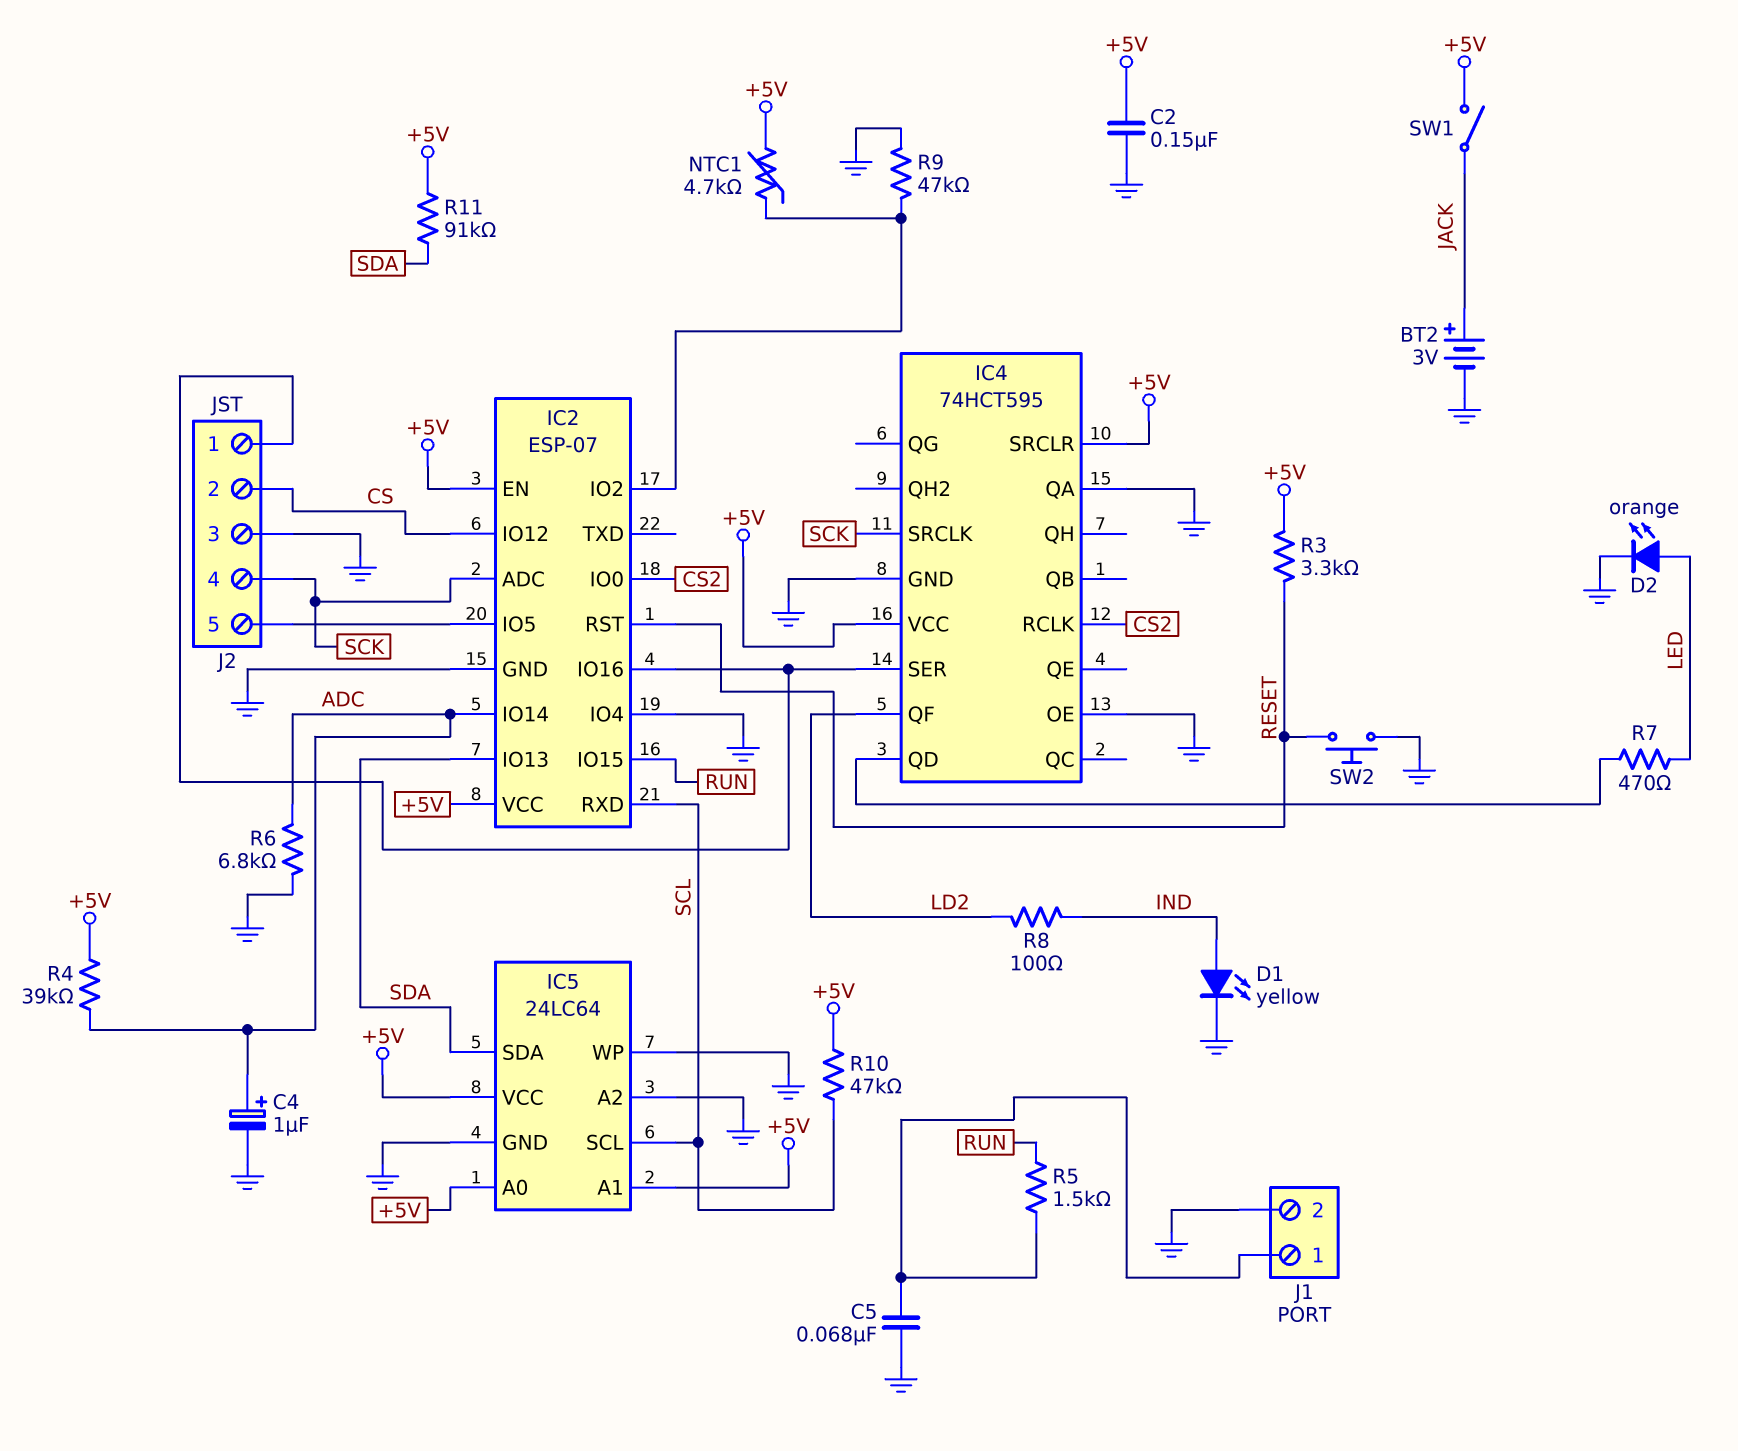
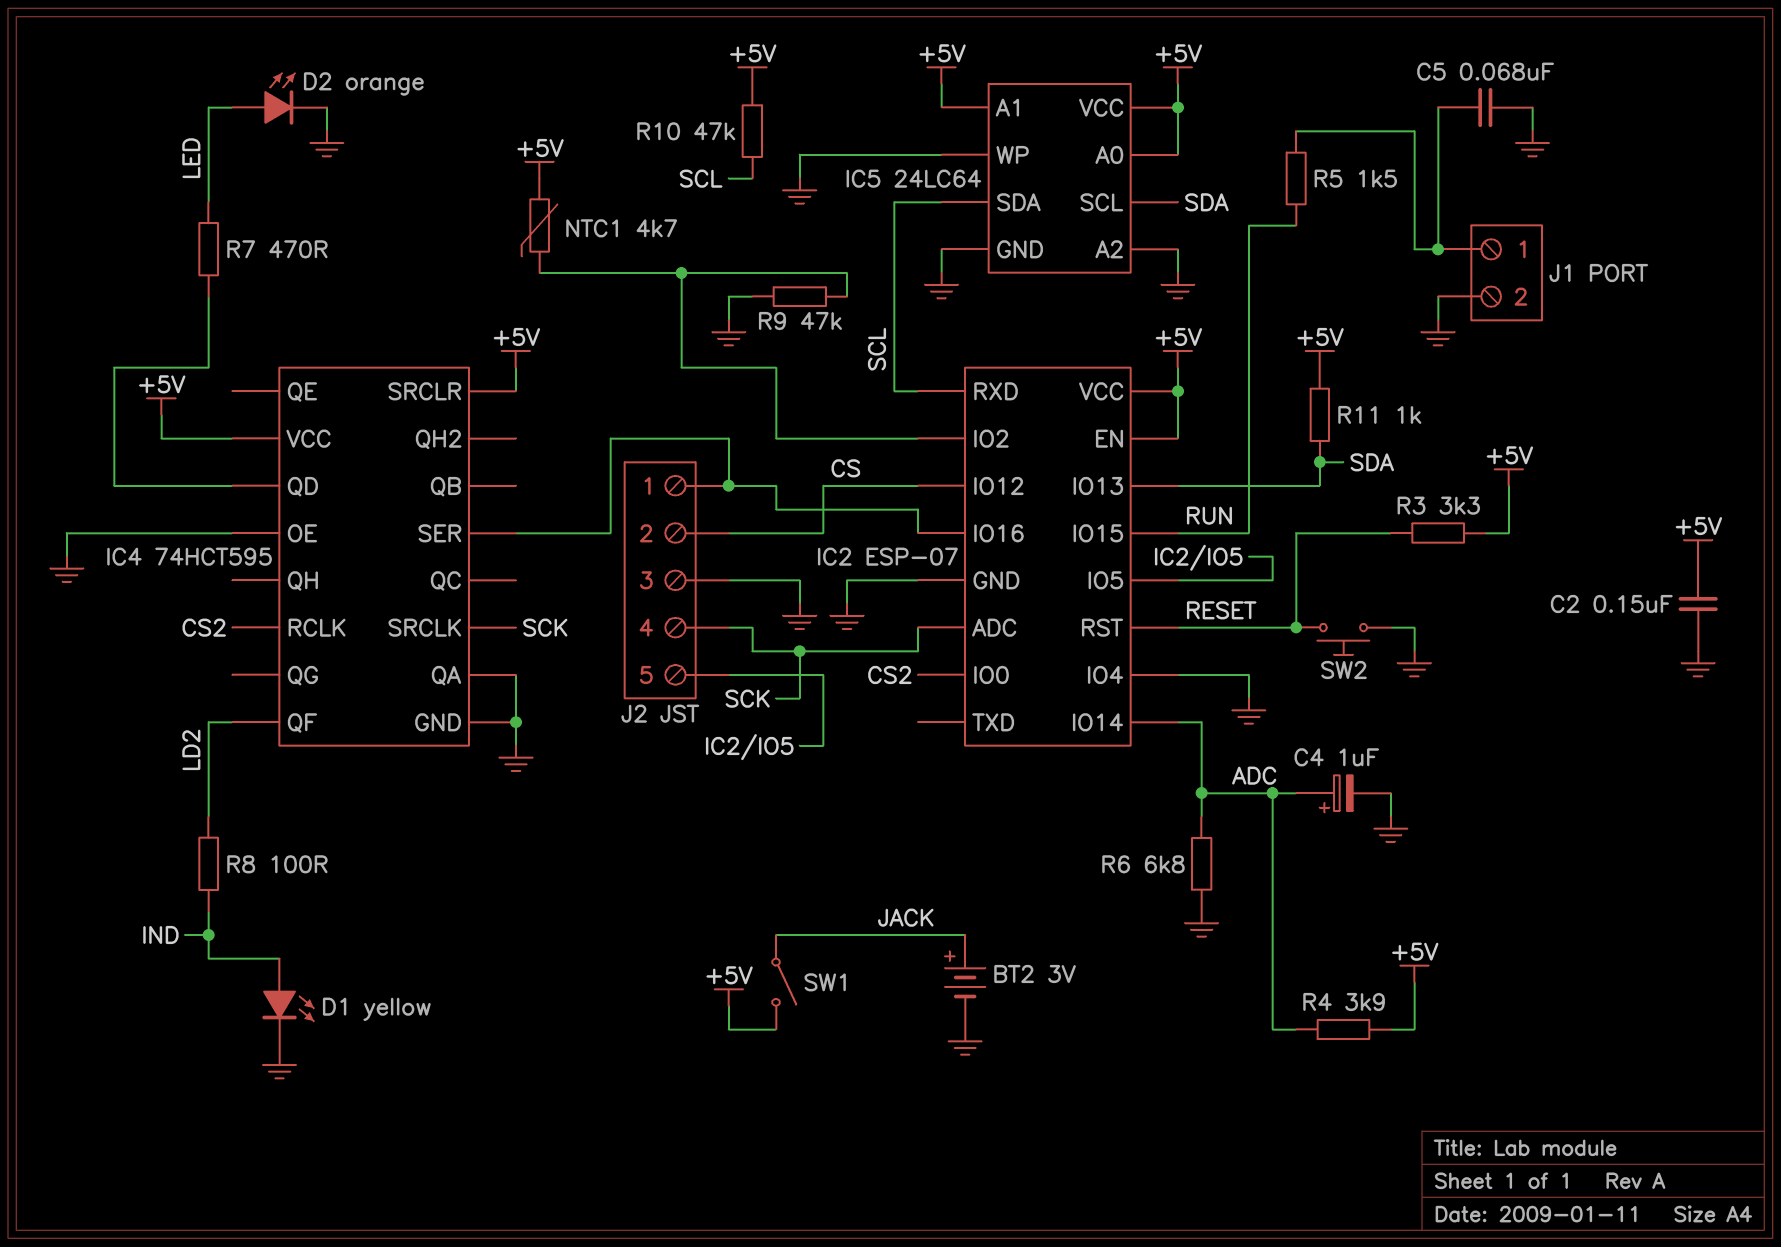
IC5 pin SCL: SCL -> SDA
IC5 pin SDA: SDA -> SCL
R4: 39k (+5V, ADC) -> 3.9k (+5V, ADC)
R11: 91k (+5V, SDA) -> 1k (+5V, SDA)

